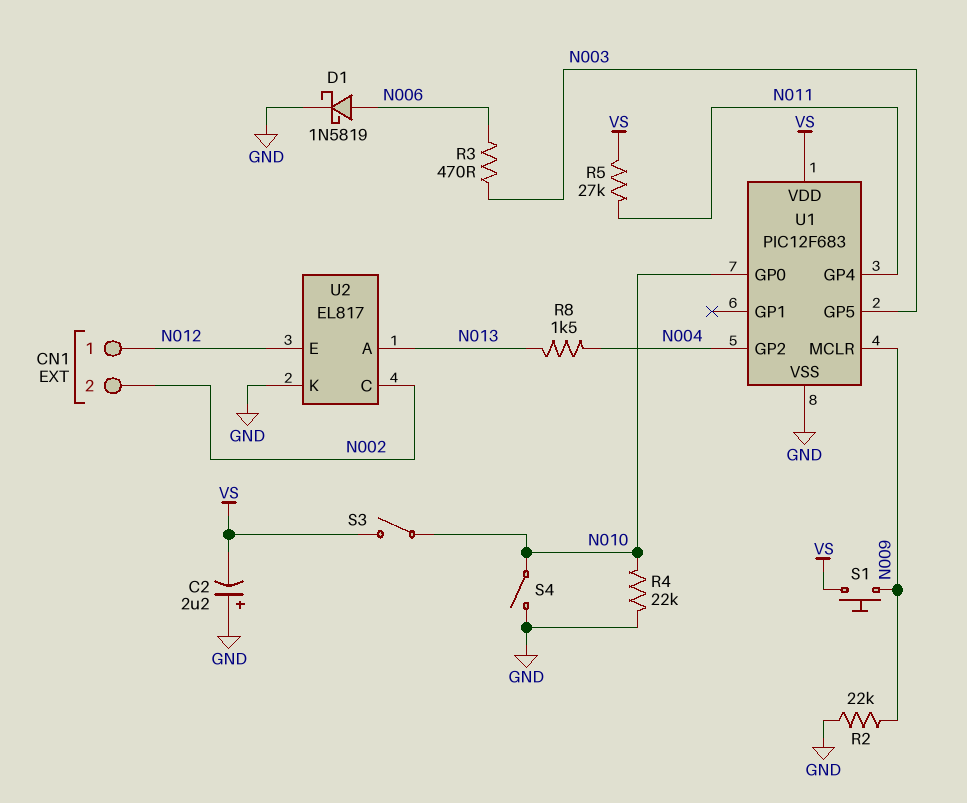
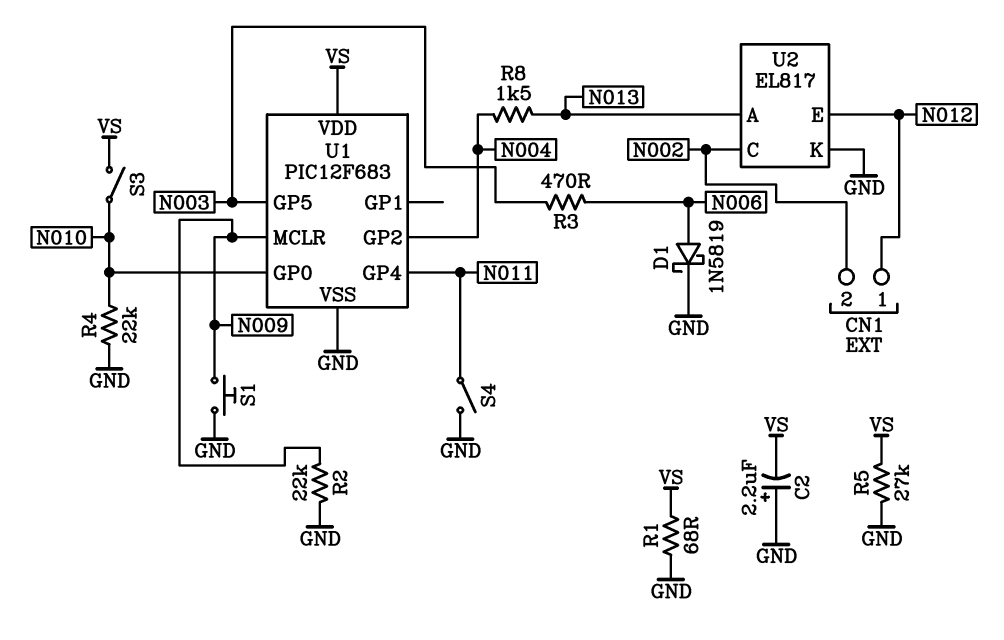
R1: none -> 68 (GND, VS)
R5: 27k (N011, VS) -> 27k (GND, VS)
S1: button (N009, VS) -> button (GND, N009)
S4: switch (GND, N010) -> switch (GND, N011)

